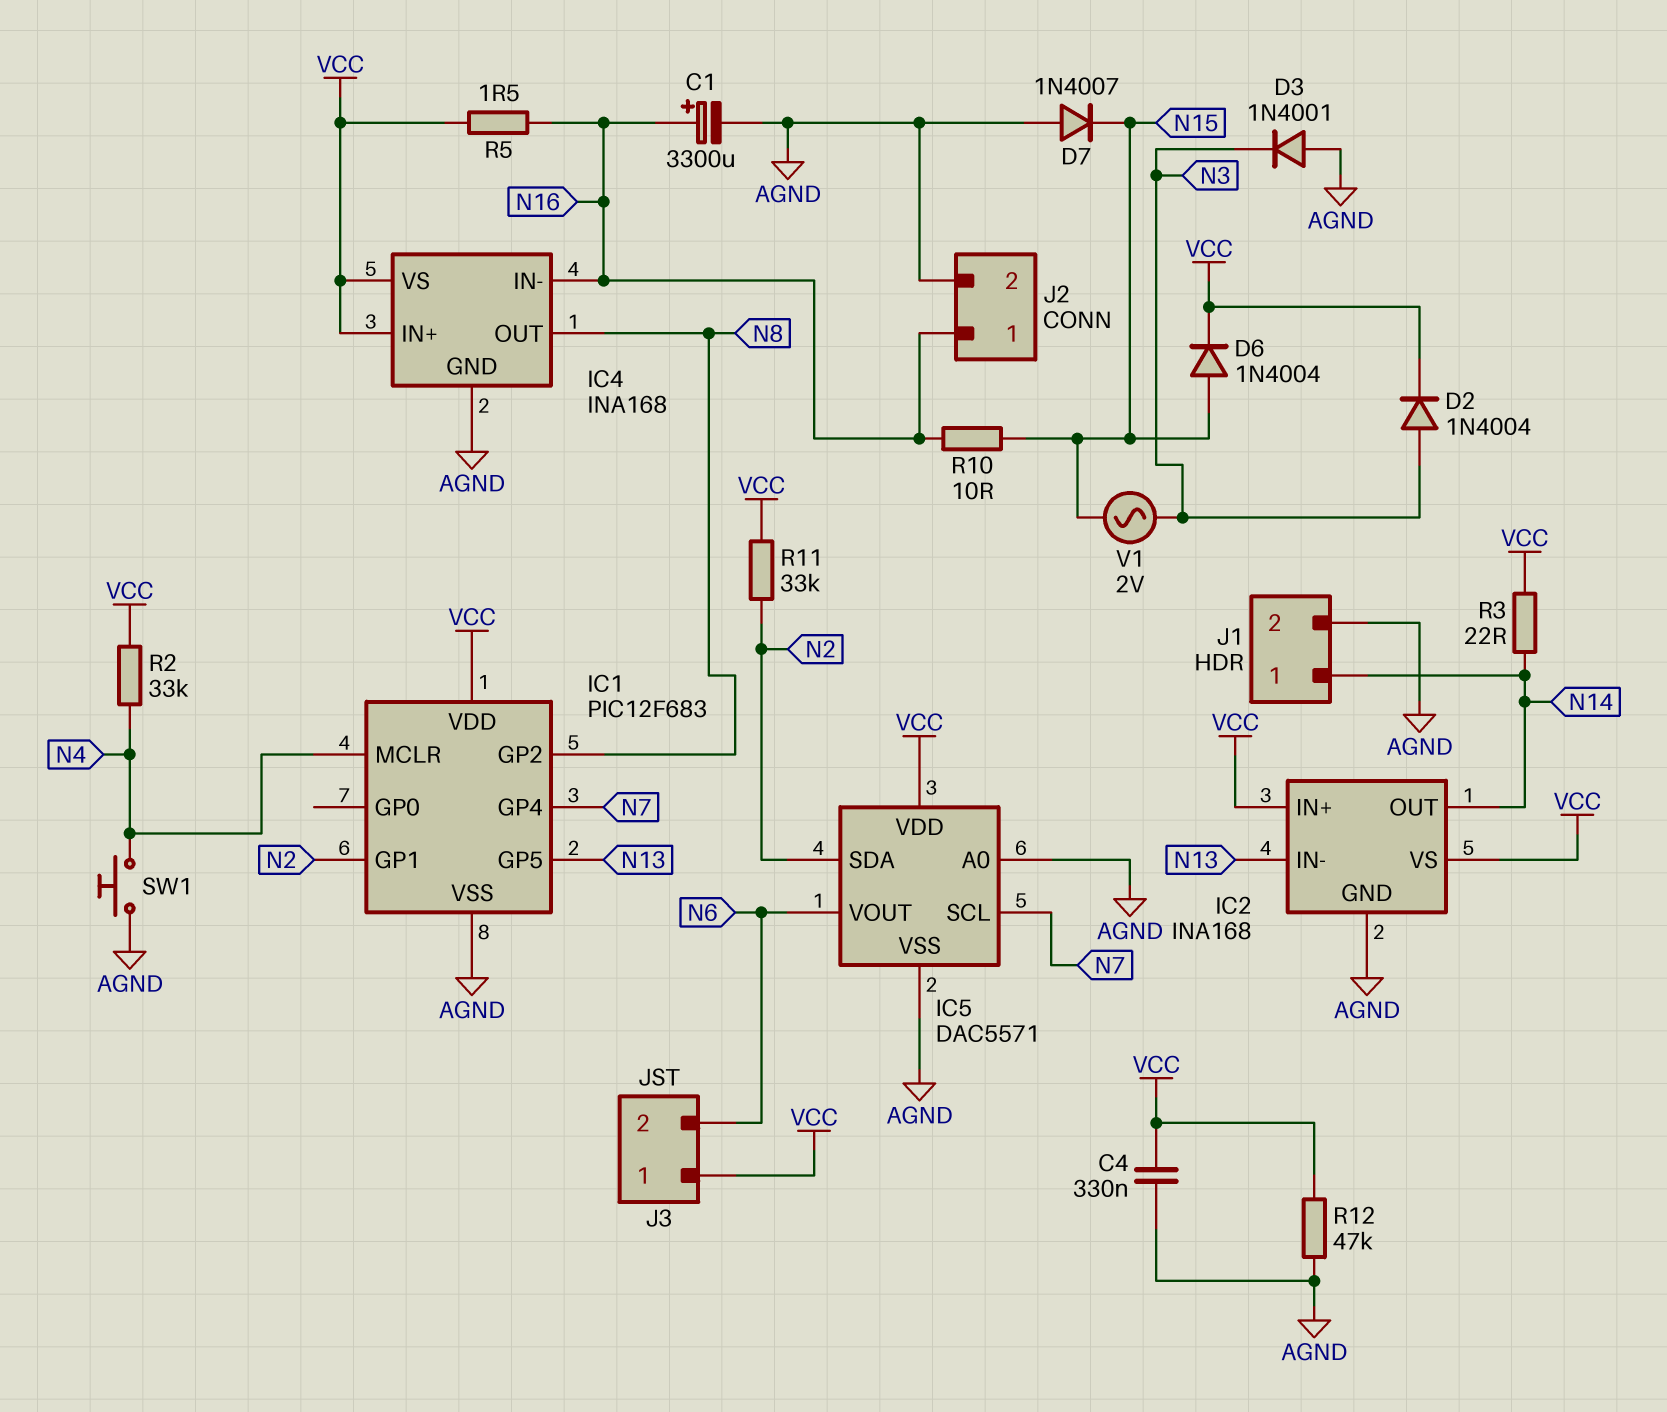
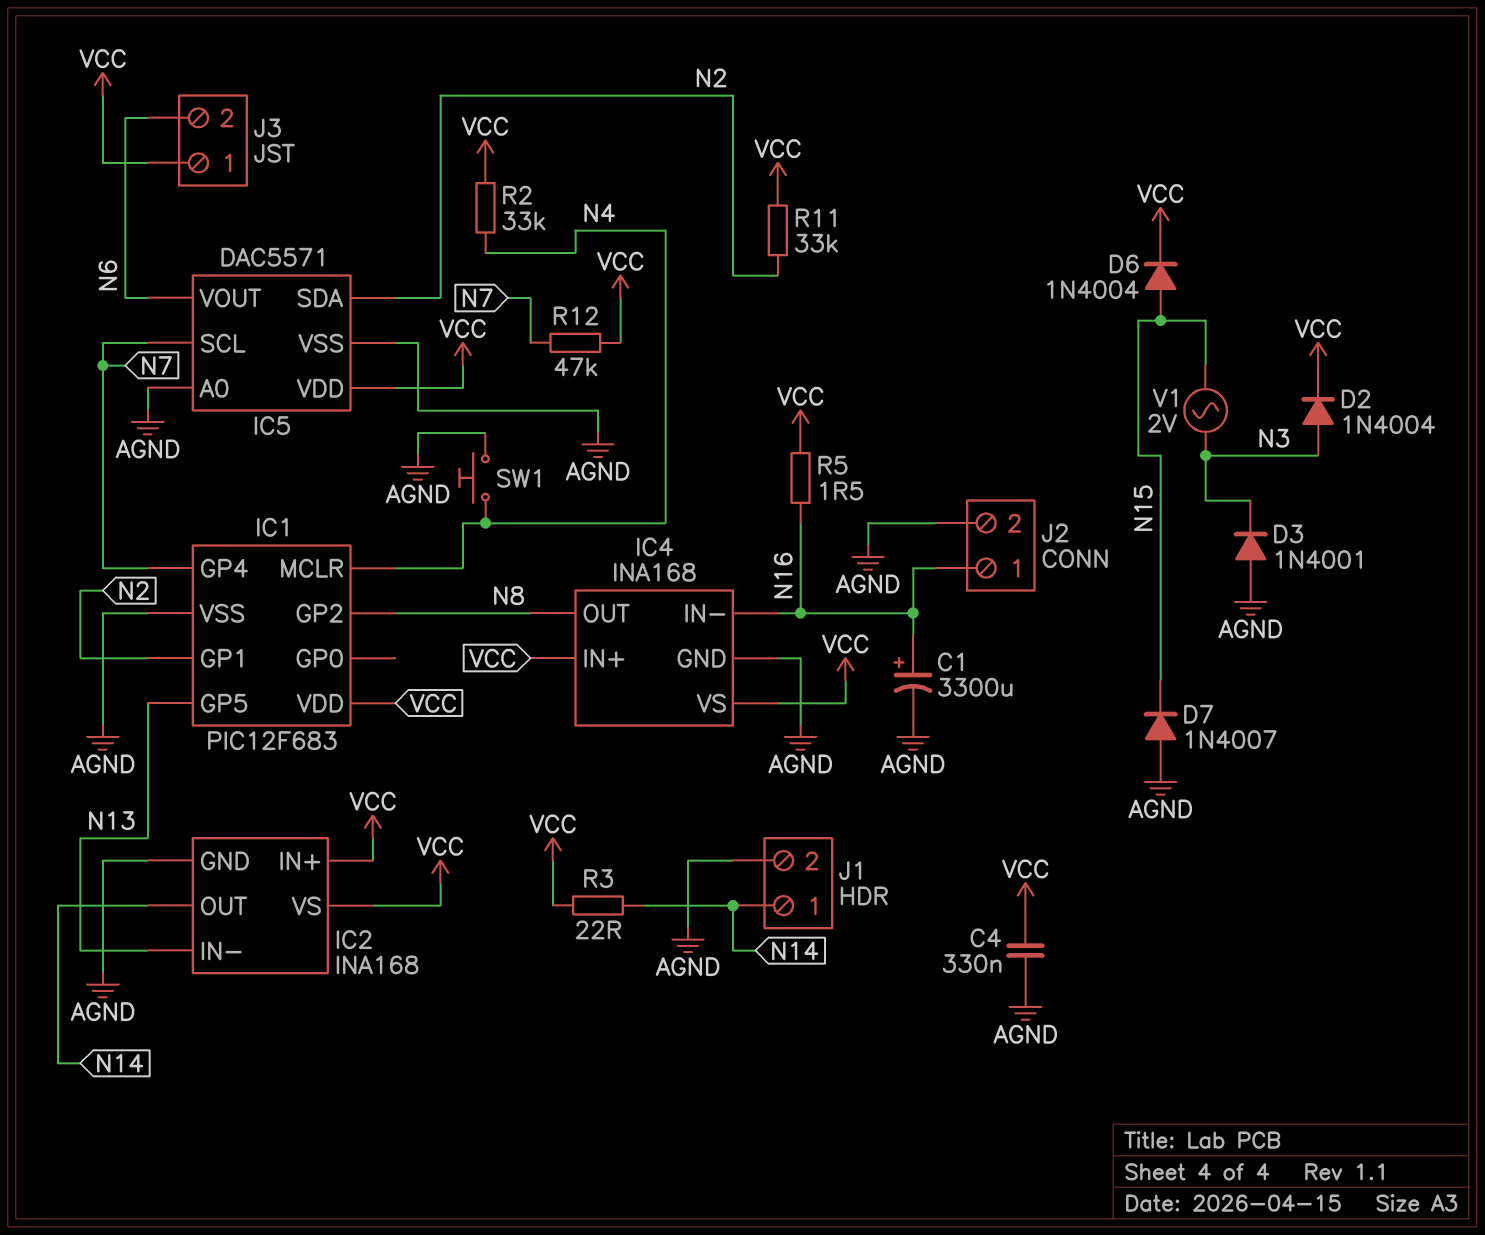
R10: 10 (N15, N16) -> none
R12: 47k (AGND, VCC) -> 47k (N7, VCC)

